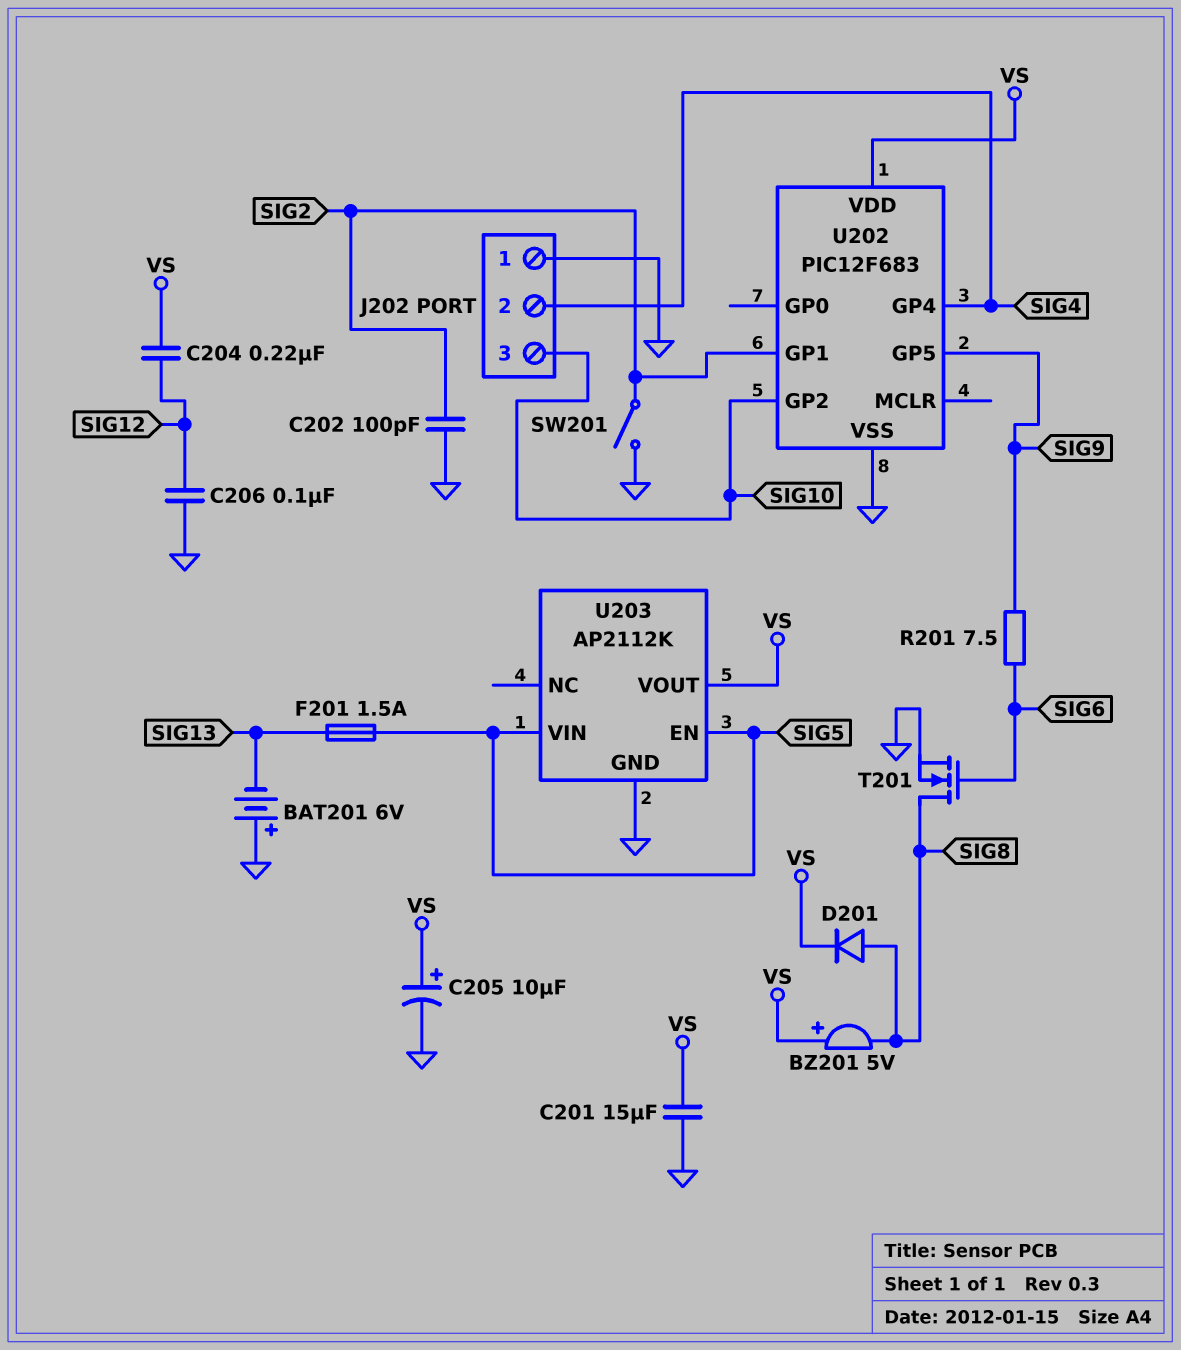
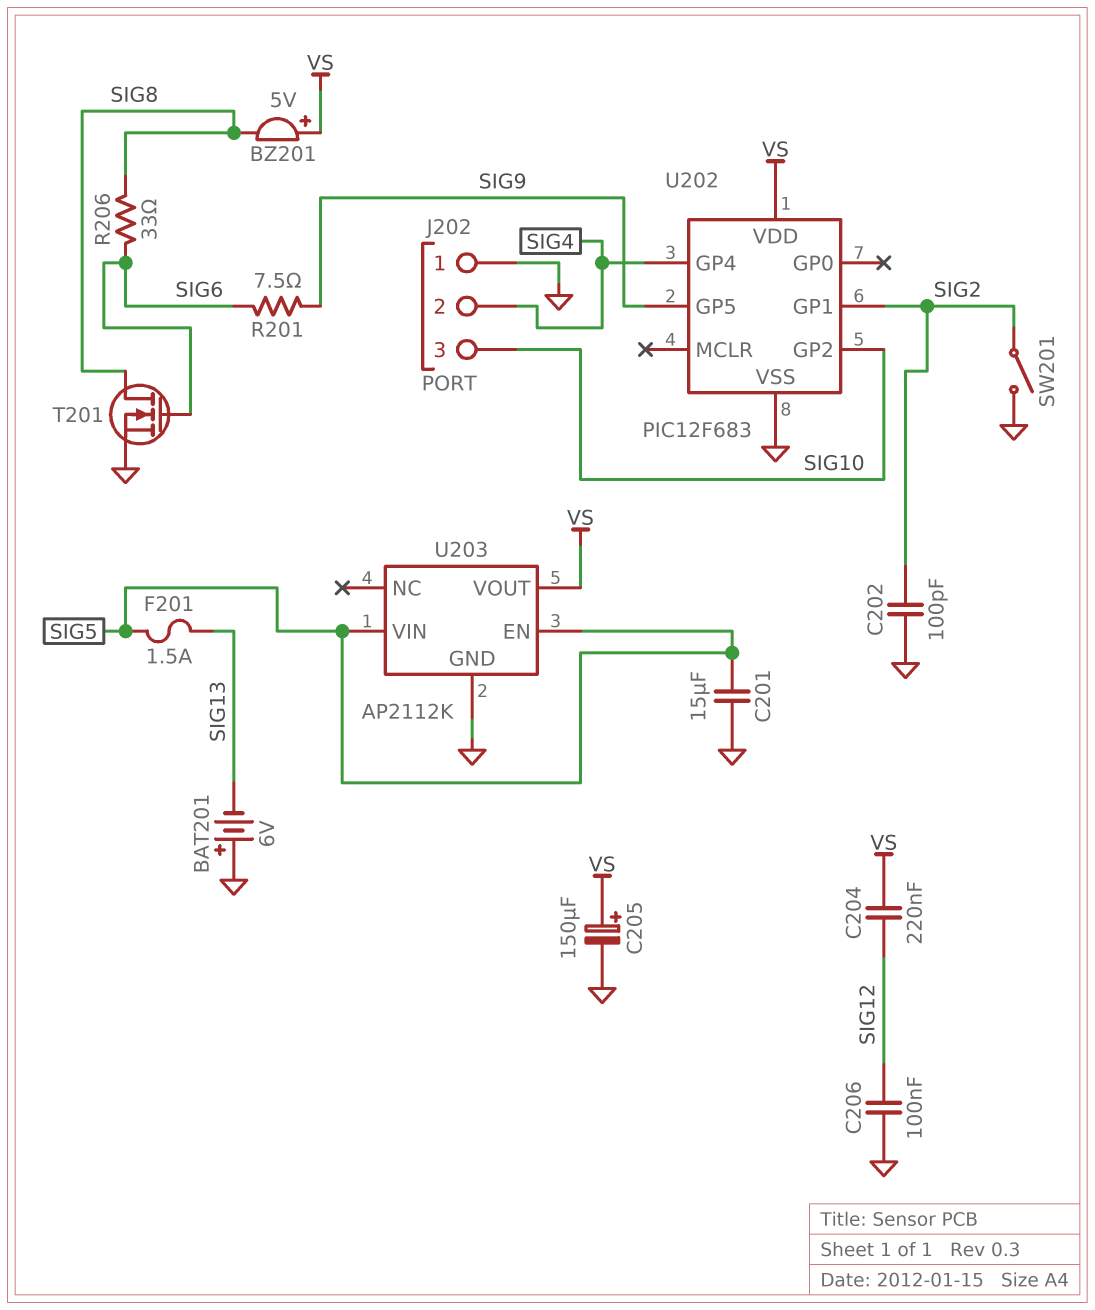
C201: 15uF (GND, VS) -> 15uF (GND, SIG5)
C205: 10uF (plus VS, minus GND) -> 150uF (plus VS, minus GND)
D201: diode (A SIG8, K VS) -> none
R206: none -> 33 (SIG6, SIG8)

